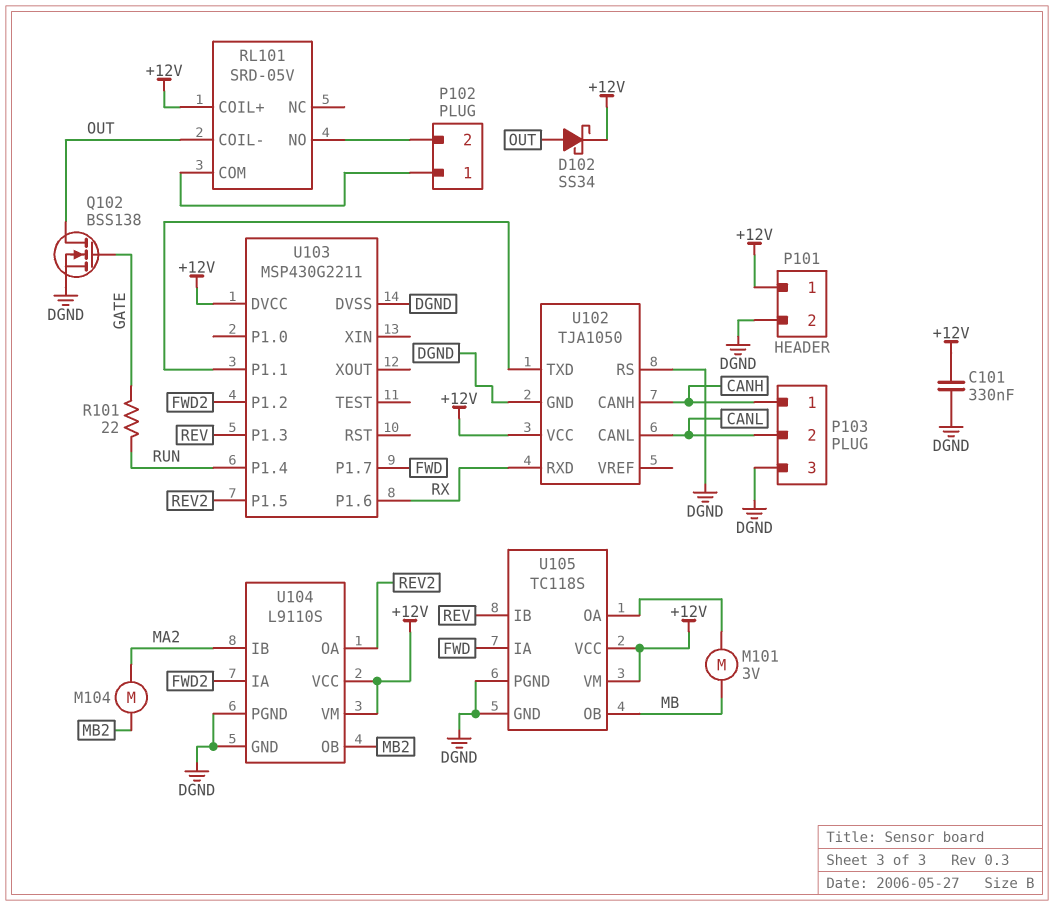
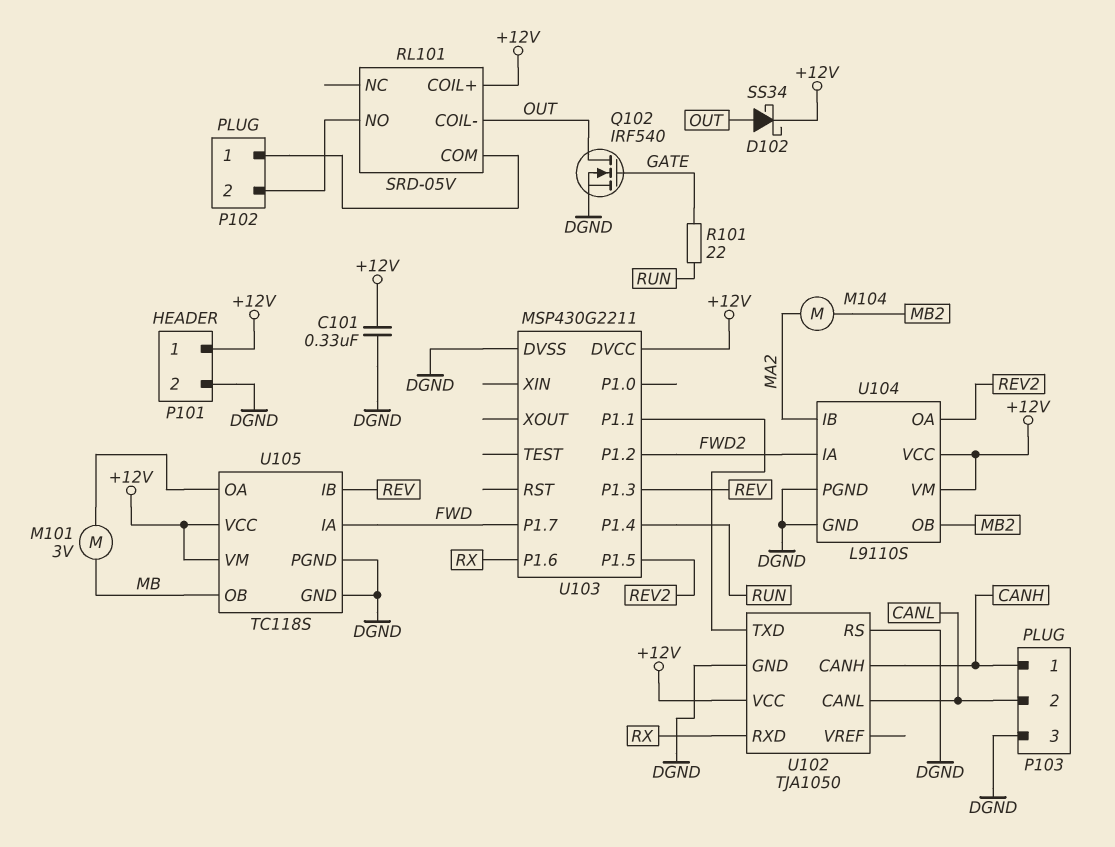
Q102: NMOS BSS138 (G GATE, D OUT, S DGND) -> NMOS IRF540 (G GATE, D OUT, S DGND)

